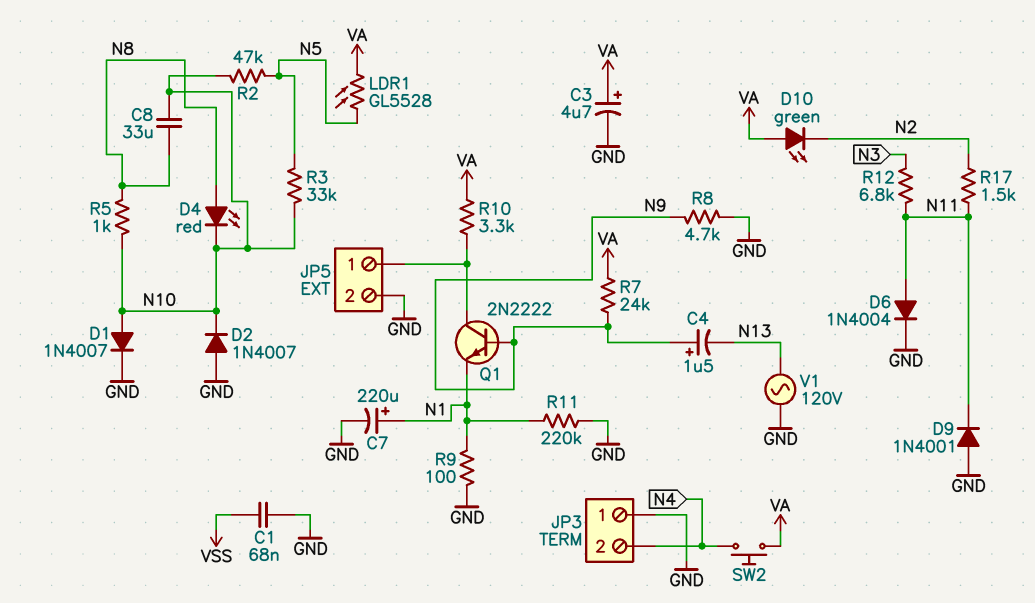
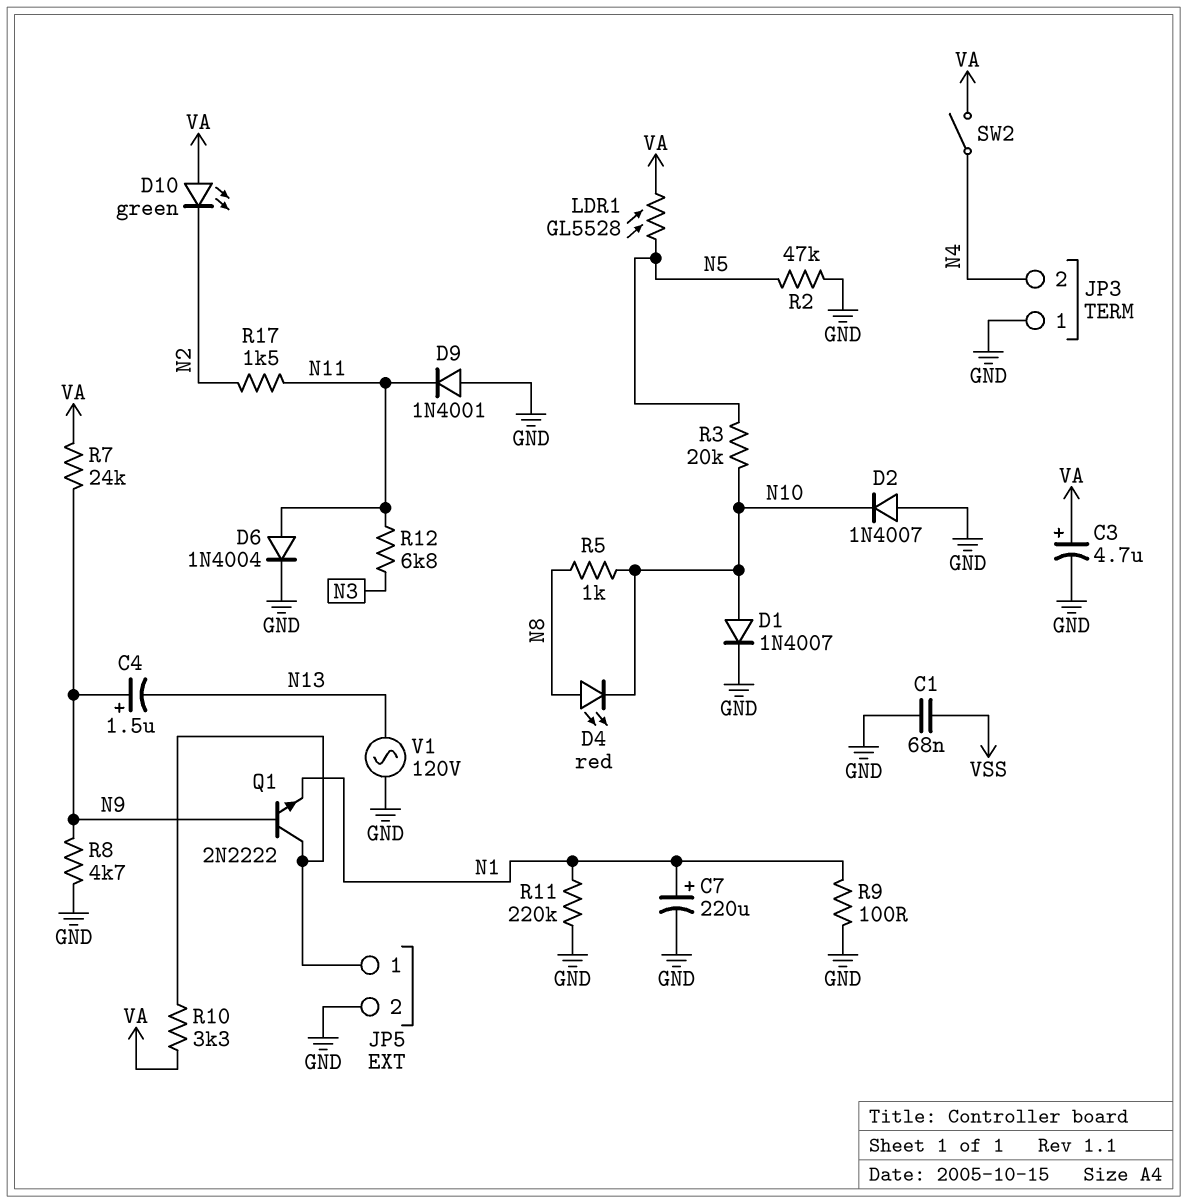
C8: 33uF (N8, N10) -> none
R2: 47k (N5, N10) -> 47k (GND, N5)
R3: 33k (N5, N10) -> 20k (N5, N10)
SW2: button (N4, VA) -> switch (N4, VA)

